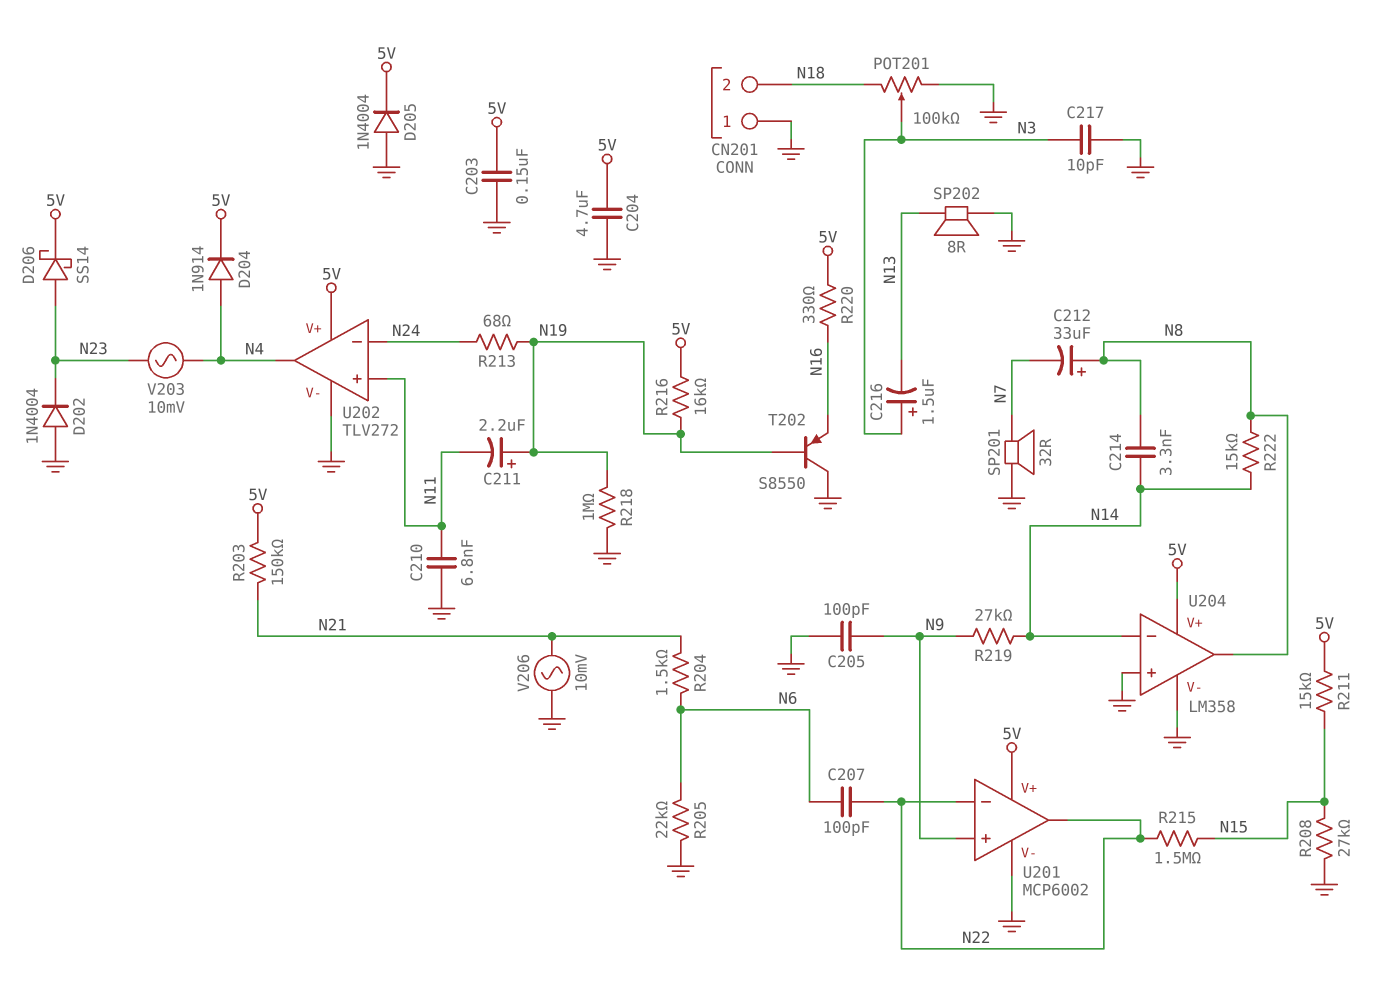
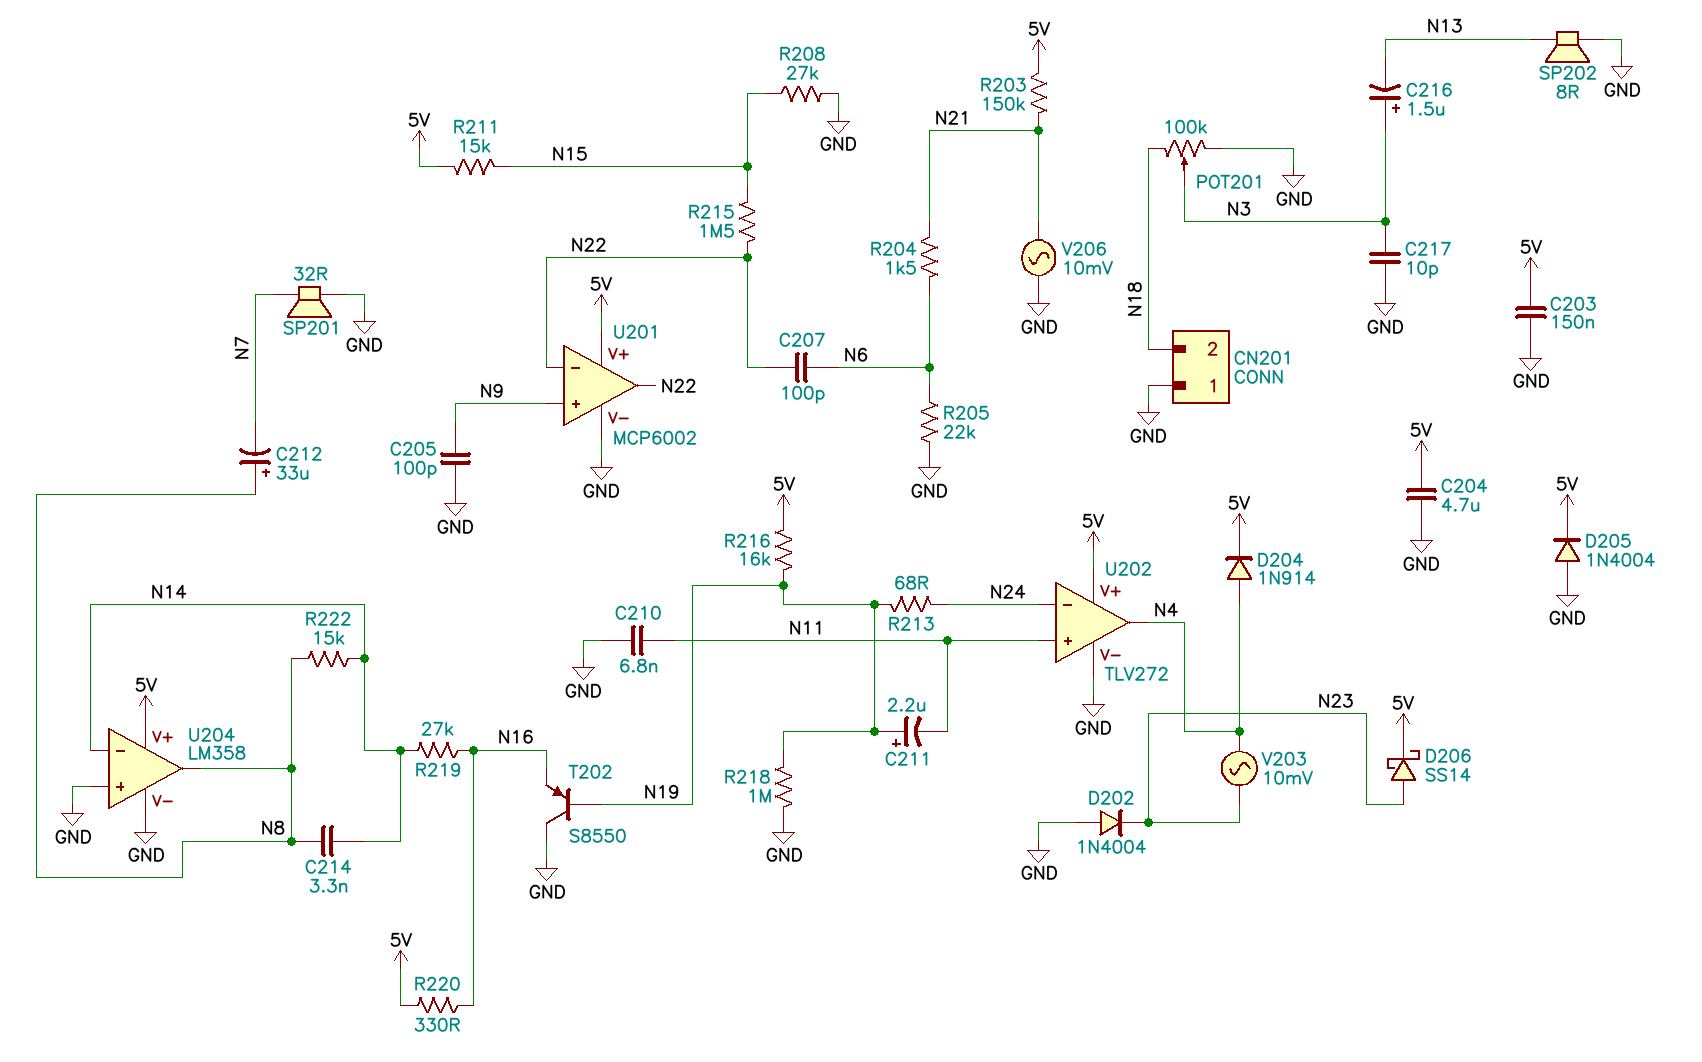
R219: 27k (N9, N14) -> 27k (N14, N16)

